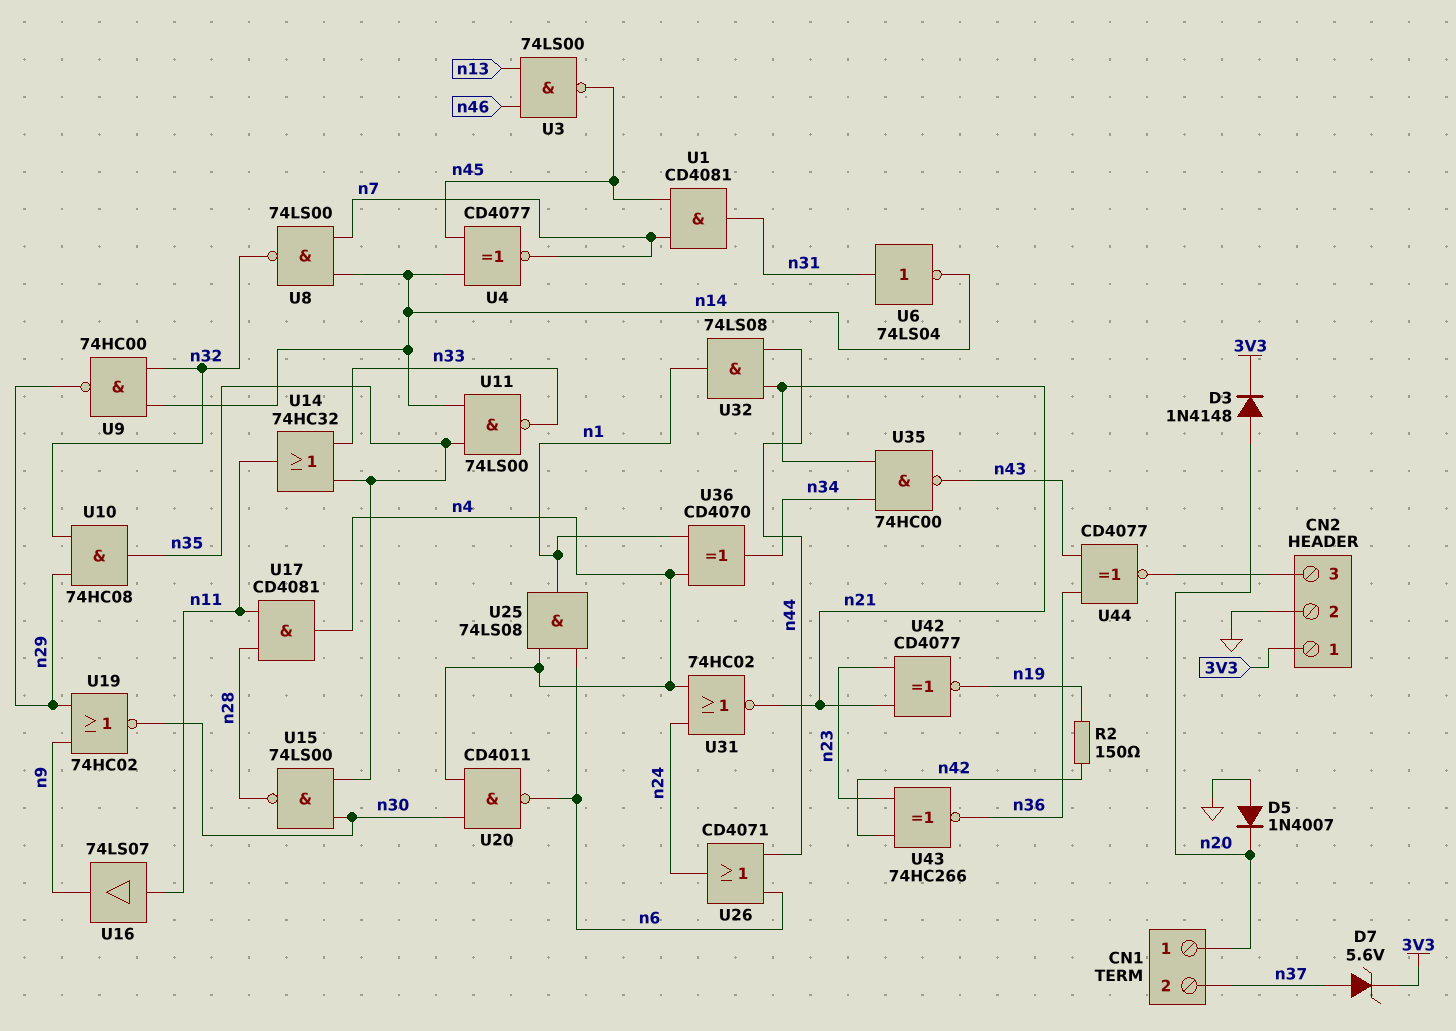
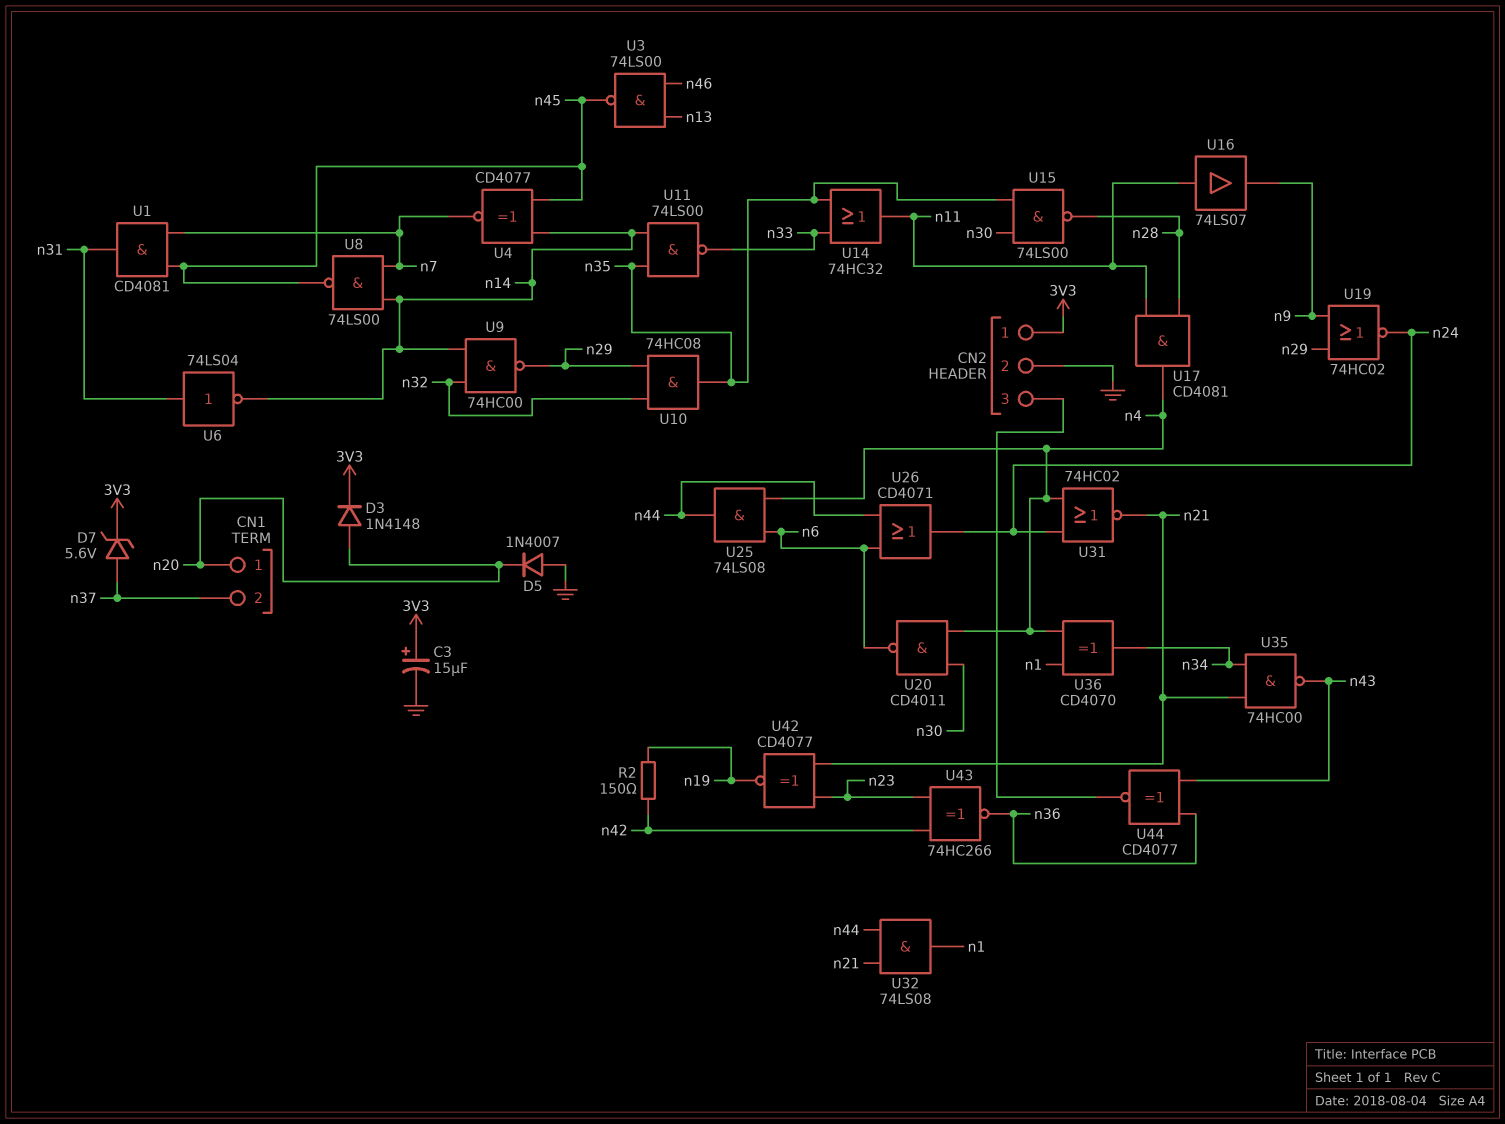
C3: none -> 15uF (plus 3V3, minus GND)
U8: NAND 74LS00 (in n7, in n14, out n32) -> NAND 74LS00 (in n7, in n14, out n45)
U19: NOR 74HC02 (in n9, in n29, out n30) -> NOR 74HC02 (in n9, in n29, out n24)
U25: AND 74LS08 (in n4, in n6, out n1) -> AND 74LS08 (in n4, in n6, out n44)

